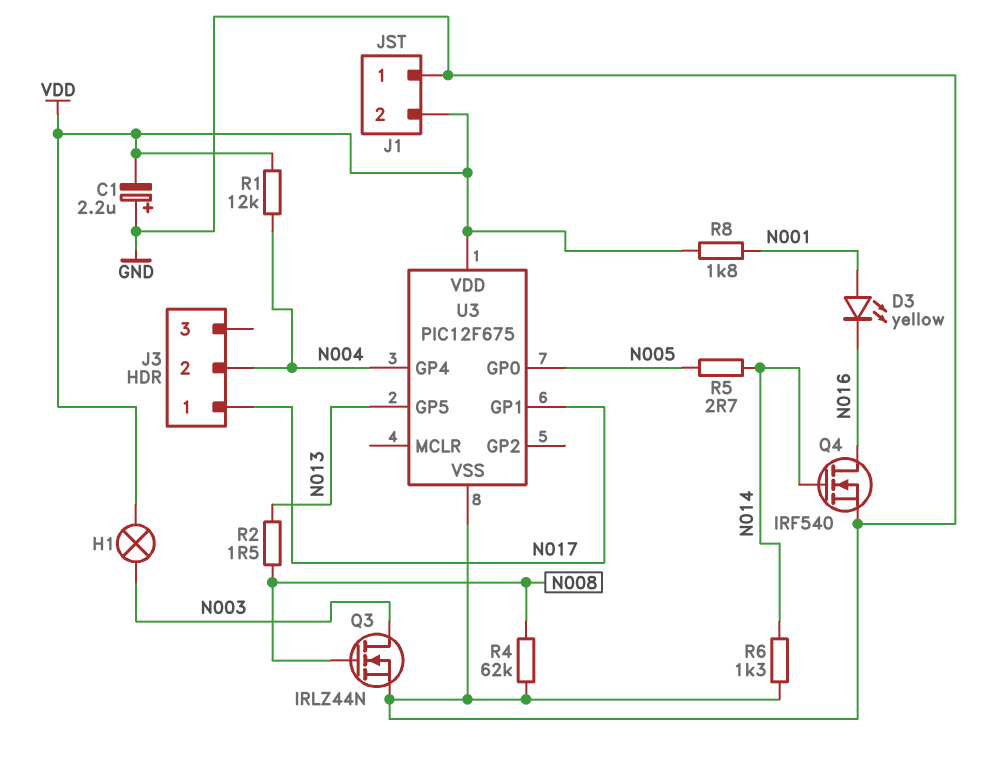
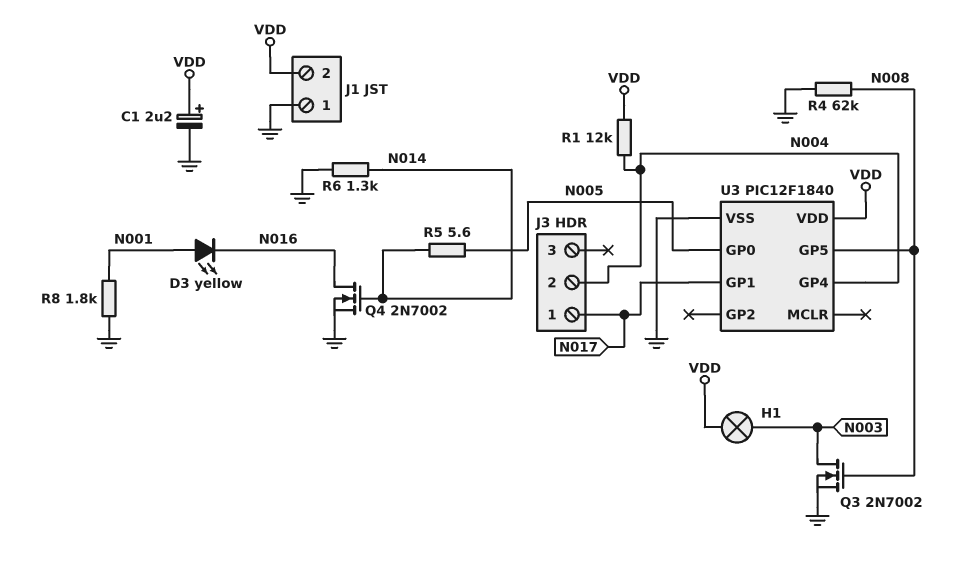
C1: 2.2uF (plus GND, minus VDD) -> 2.2uF (plus VDD, minus GND)
Q3: NMOS IRLZ44N (G N008, D N003, S GND) -> NMOS 2N7002 (G N008, D N003, S GND)
Q4: NMOS IRF540 (G N014, D N016, S GND) -> NMOS 2N7002 (G N014, D N016, S GND)
R2: 1.5 (N008, N013) -> none
R5: 2.7 (N005, N014) -> 5.6 (N005, N014)
R8: 1.8k (N001, VDD) -> 1.8k (GND, N001)
U3: PIC12F675 -> PIC12F1840
U3 pin GP5: N013 -> N008

